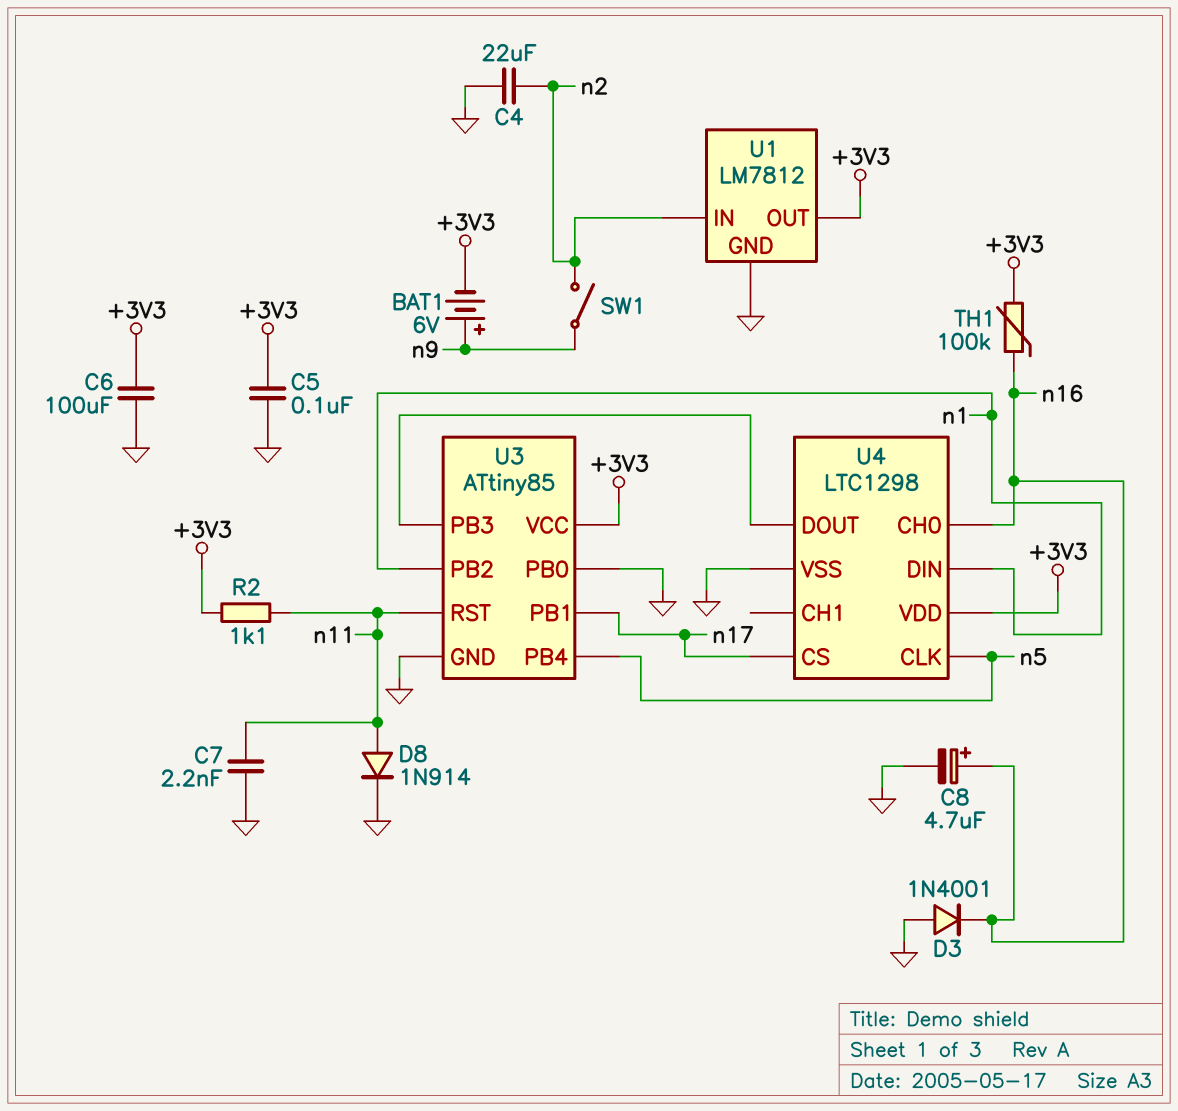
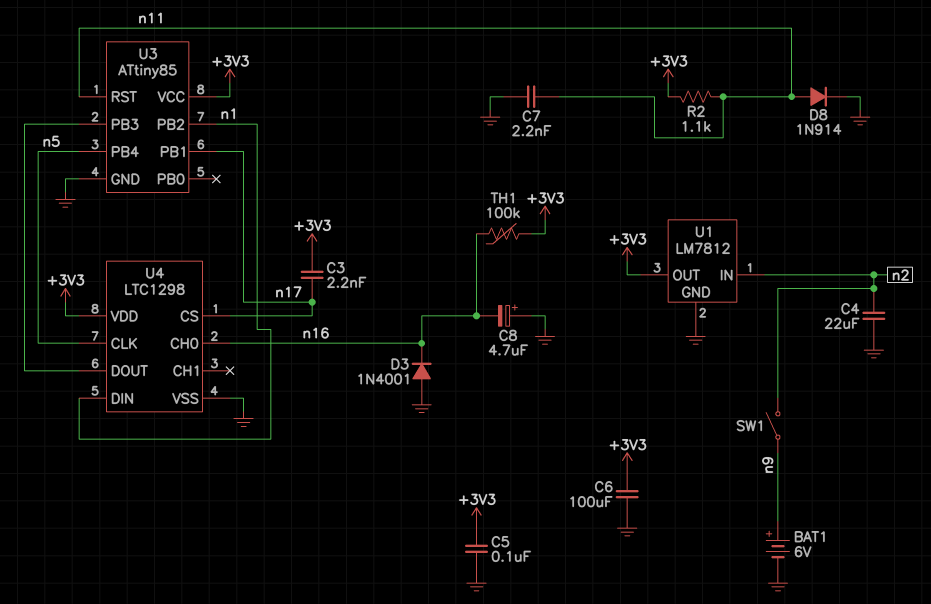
BAT1: 6V (plus n9, minus +3V3) -> 6V (plus n9, minus GND)
C3: none -> 2.2nF (+3V3, n17)
C8: 4.7uF (plus n16, minus GND) -> 4.7uF (plus GND, minus n16)
U3 pin PB0: GND -> none

